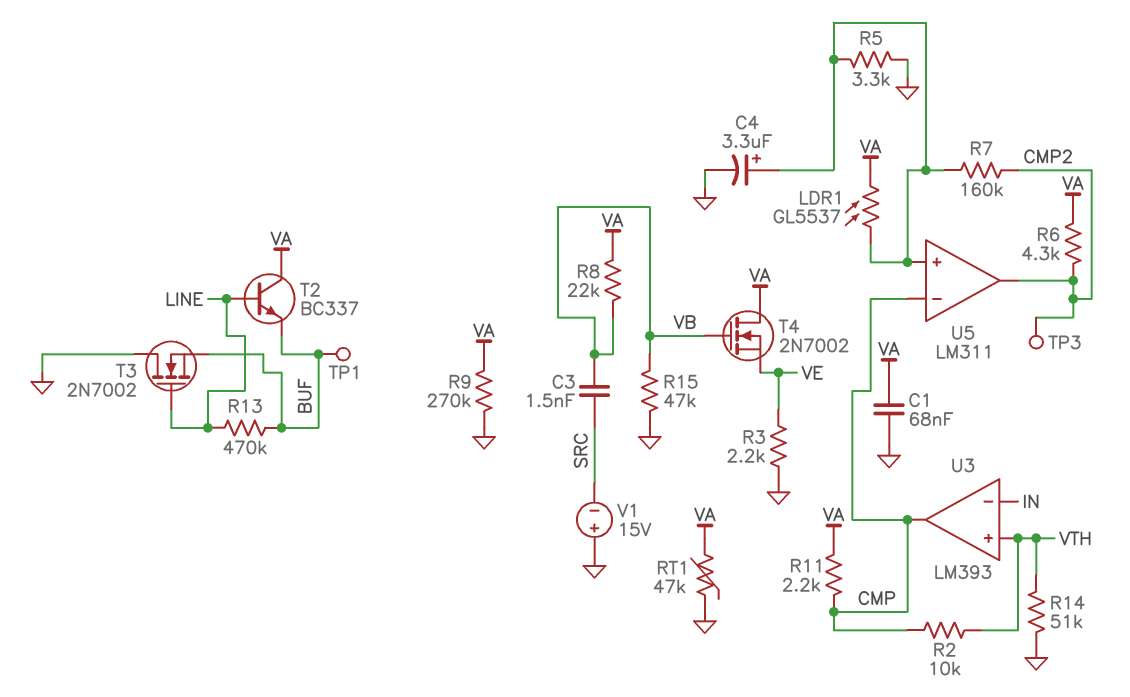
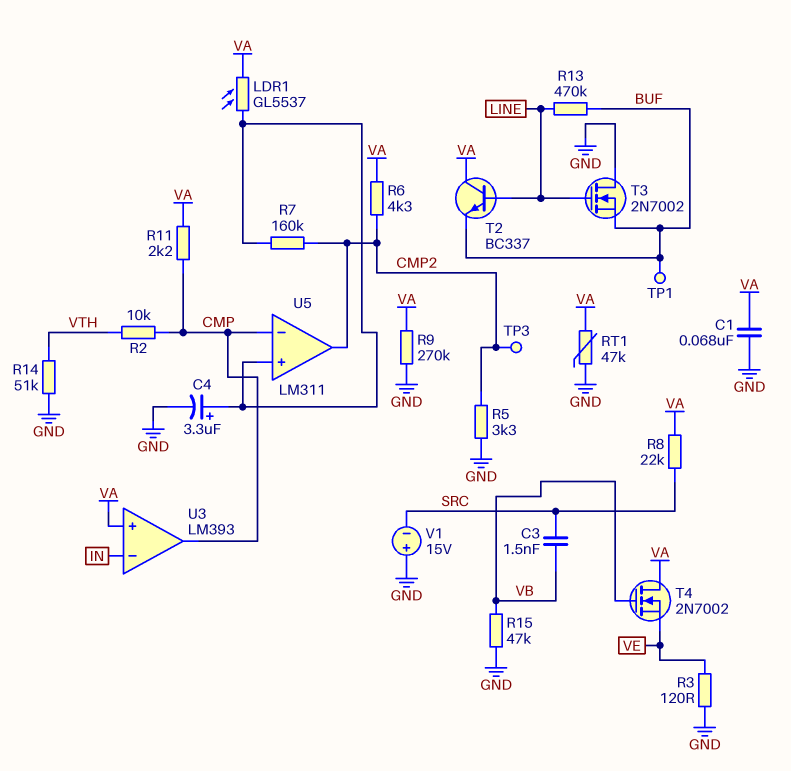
R3: 2.2k (GND, VE) -> 120 (GND, VE)
R5: 3.3k (GND, U5/in+) -> 3.3k (CMP2, GND)
R8: 22k (VA, VB) -> 22k (SRC, VA)
U3 pin in+: VTH -> VA

